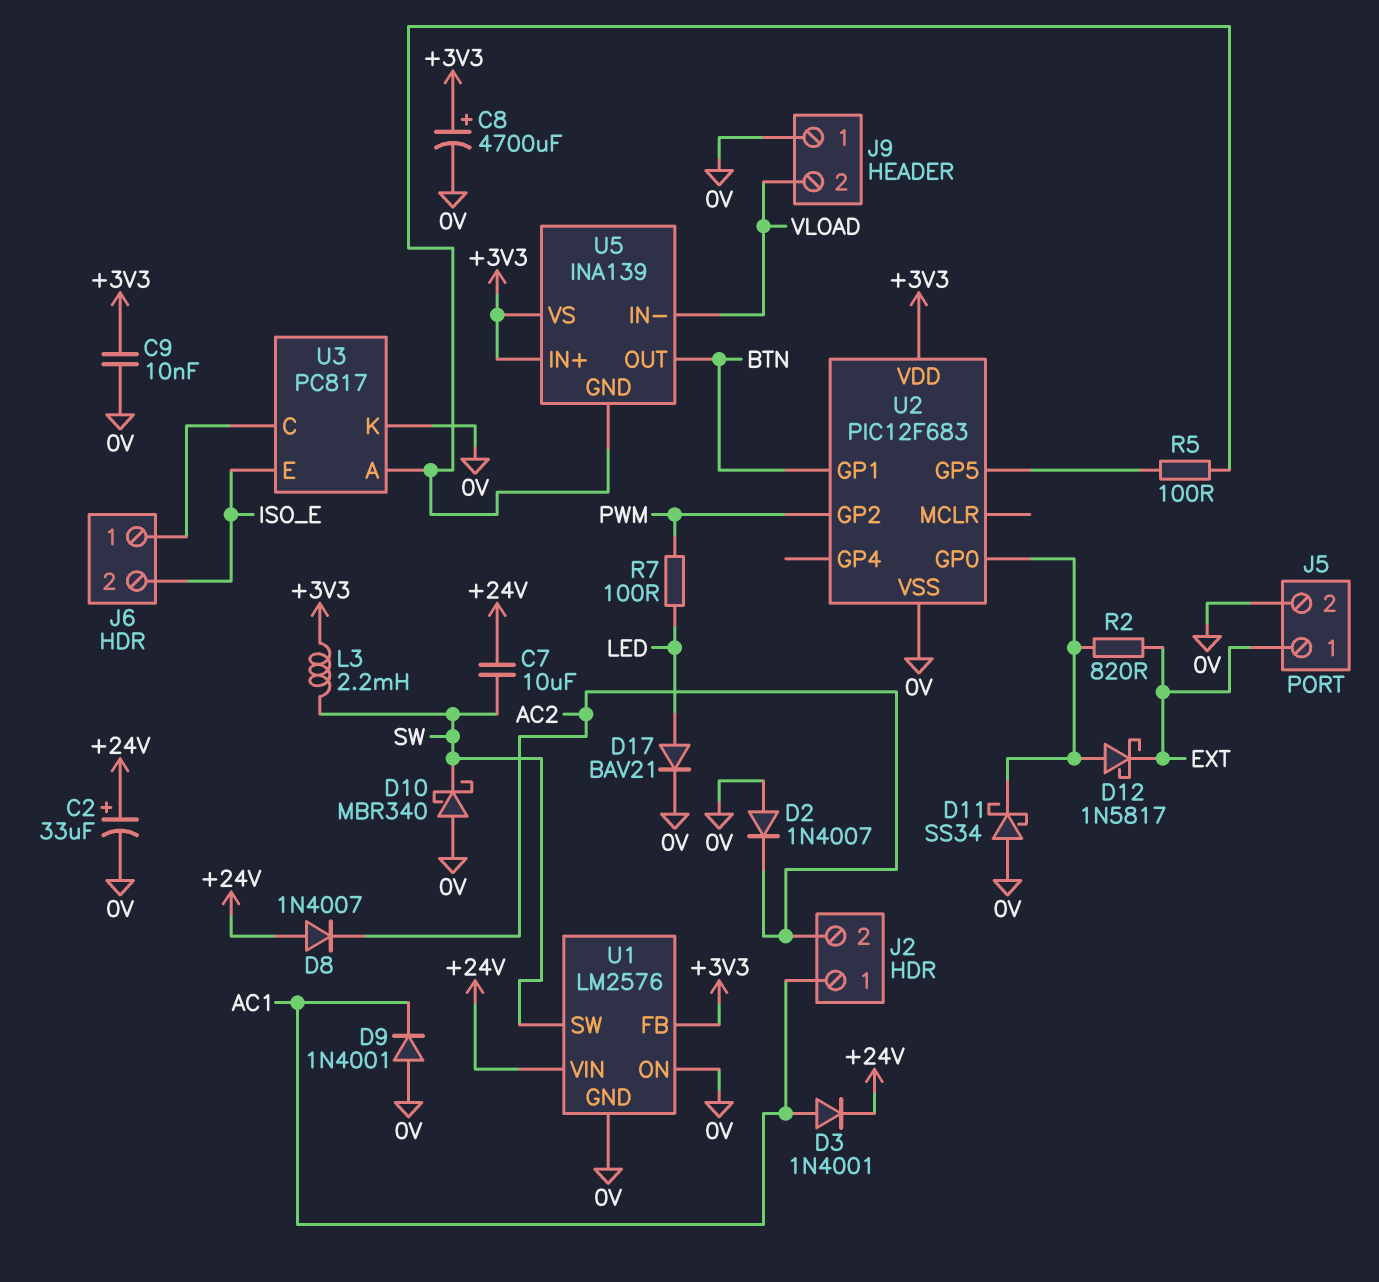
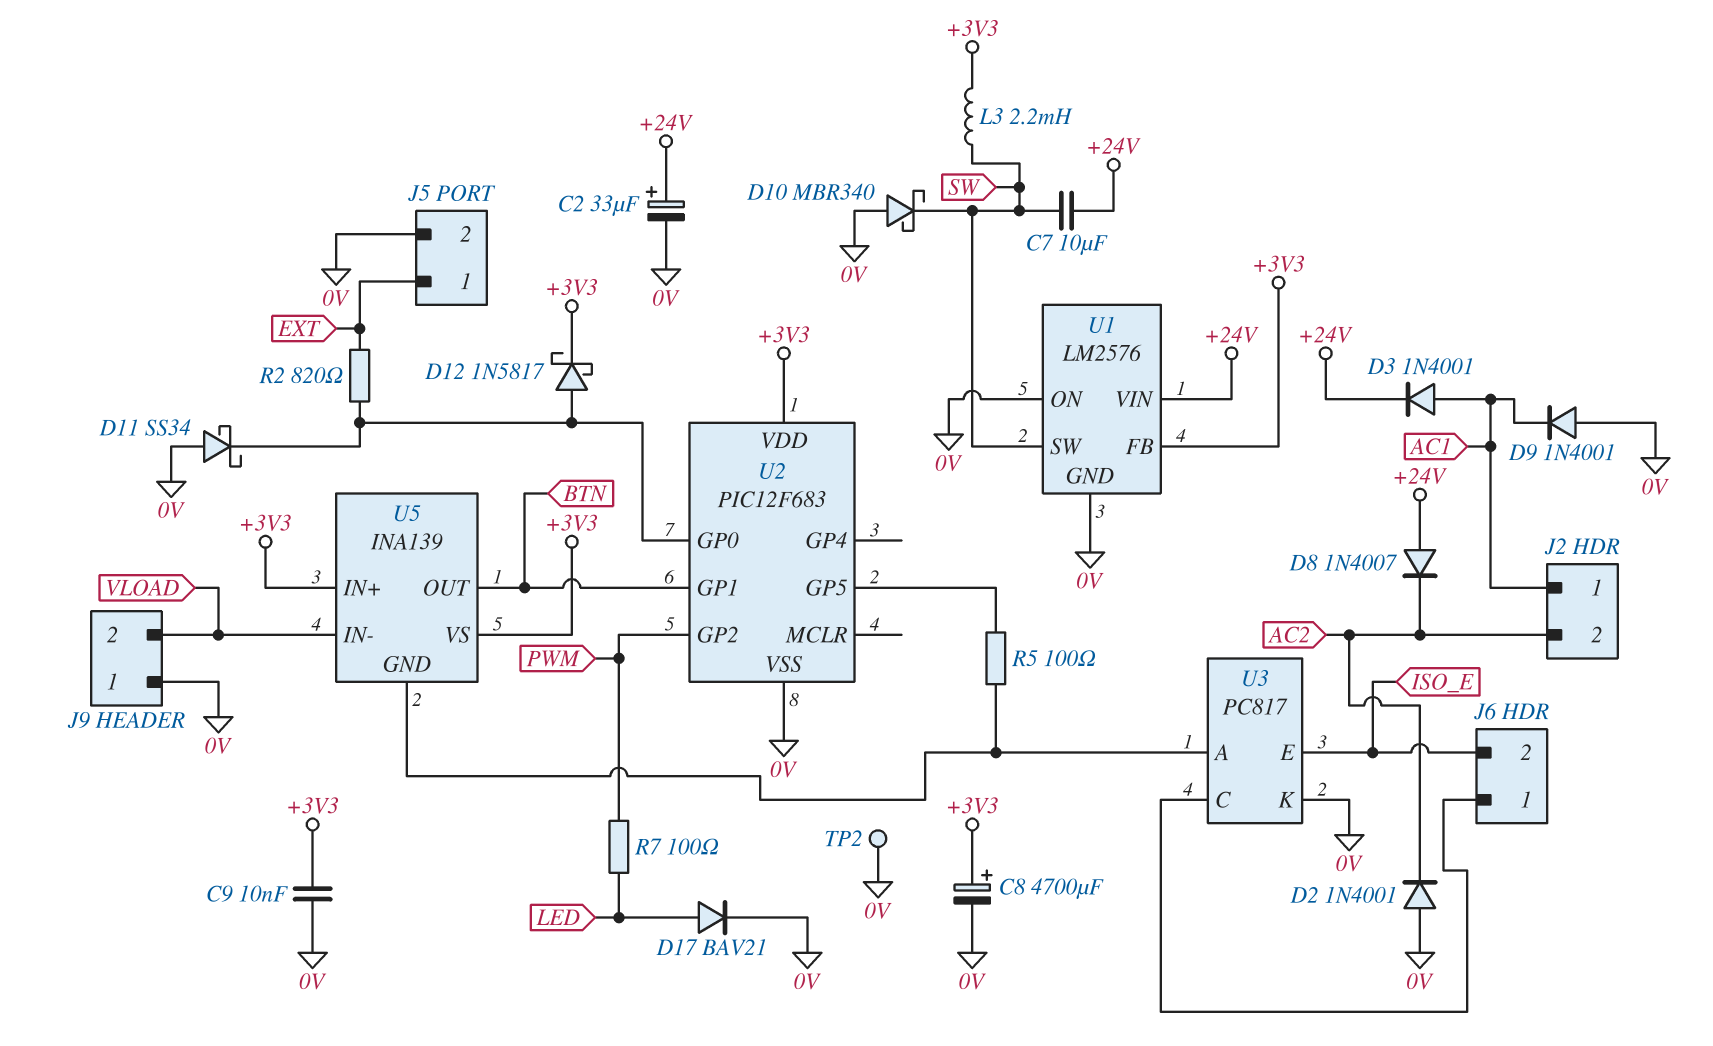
D2: diode 1N4007 (A 0V, K AC2) -> diode 1N4001 (A 0V, K AC2)
D12: schottky 1N5817 (A U2/GP0, K EXT) -> schottky 1N5817 (A U2/GP0, K +3V3)
TP2: none -> test point (0V)

